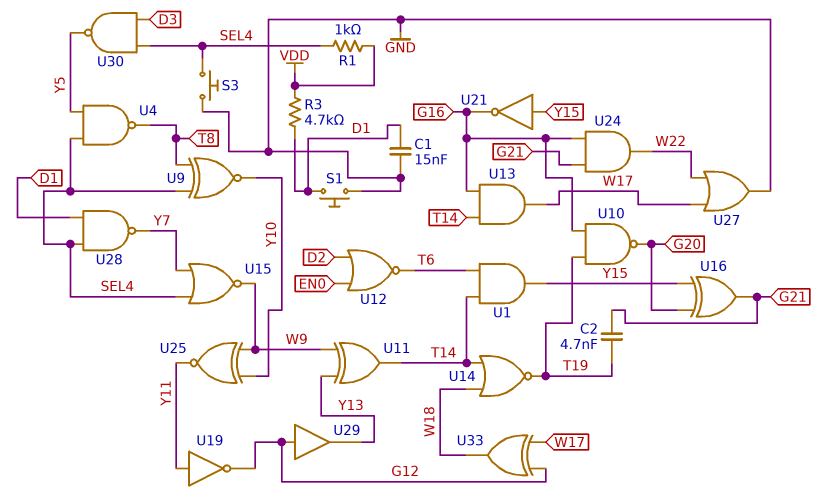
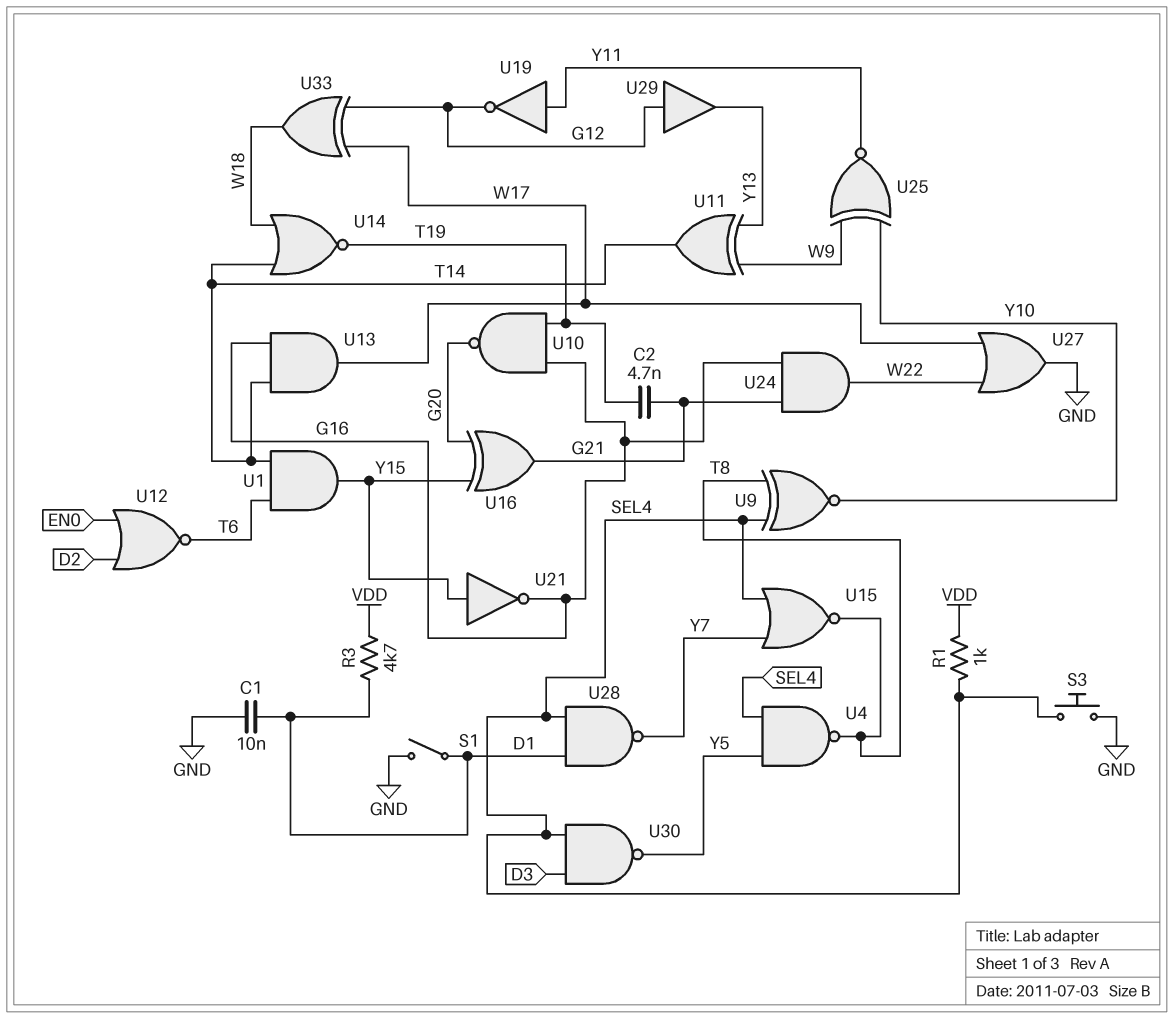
C1: 15nF (D1, GND) -> 10nF (D1, GND)
S1: button (D1, GND) -> switch (D1, GND)
U15: NOR (in SEL4, in Y7, out W9) -> NOR (in SEL4, in Y7, out T8)

